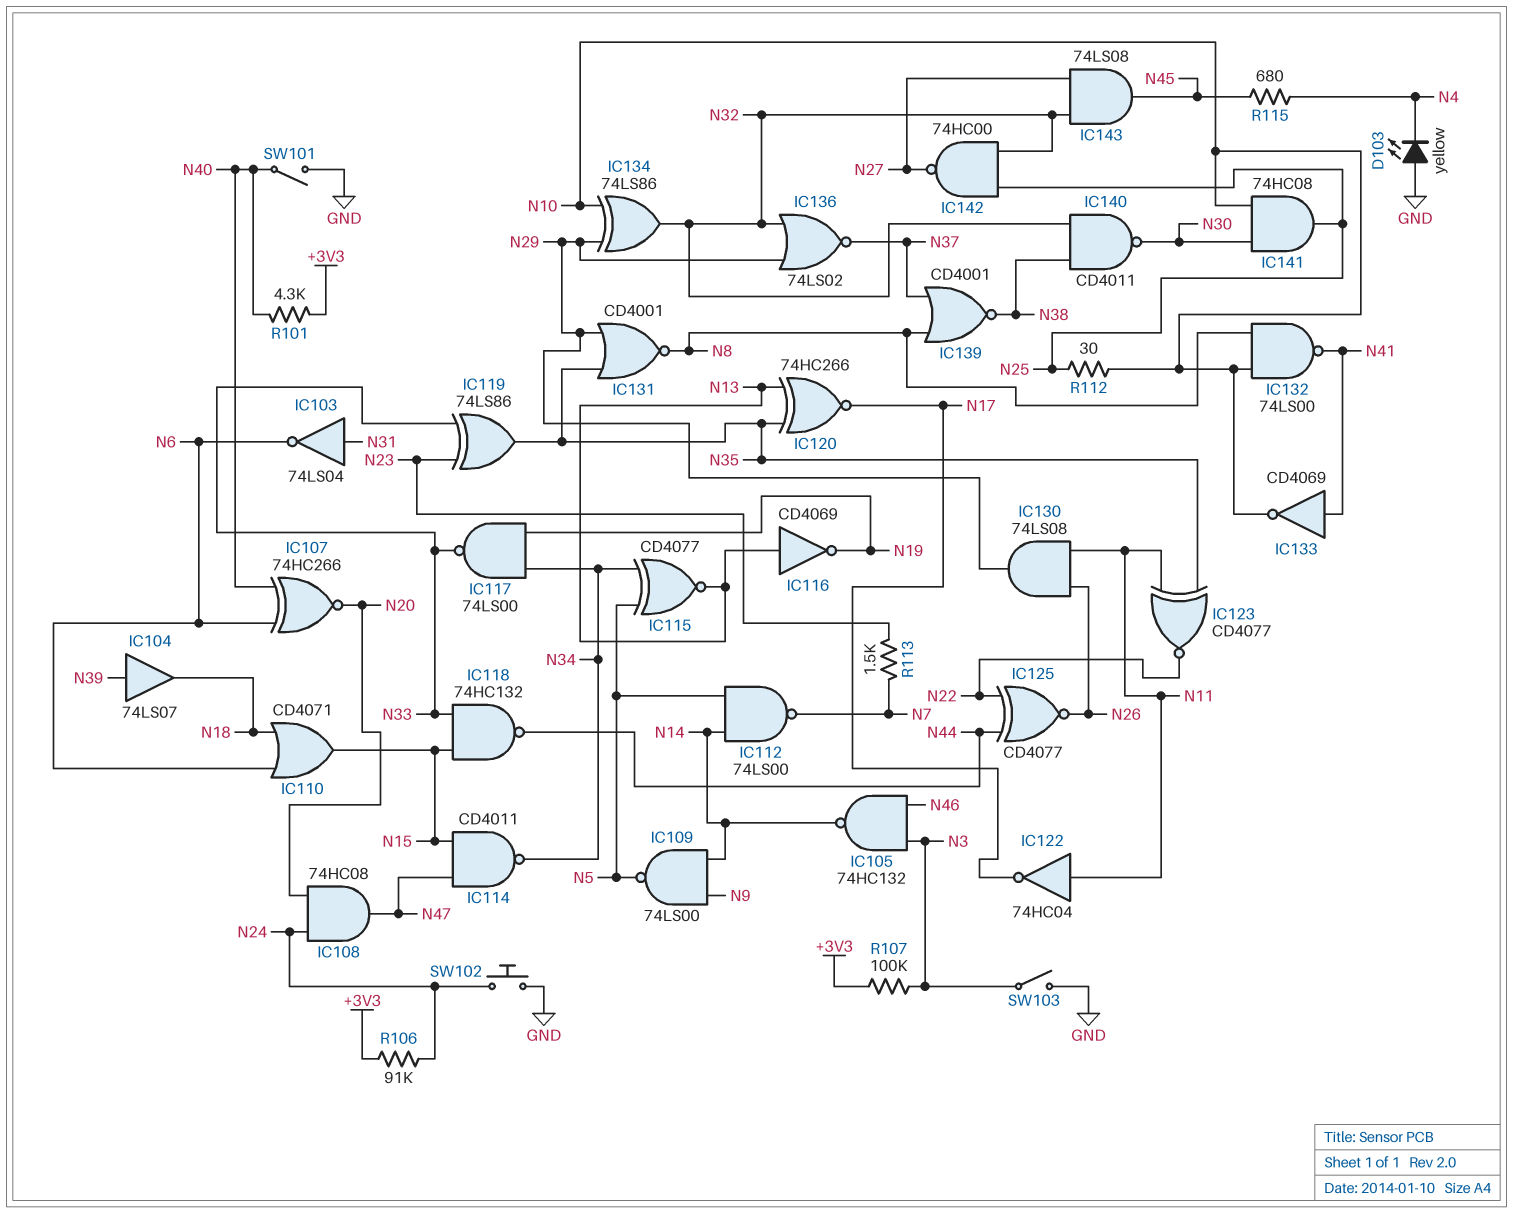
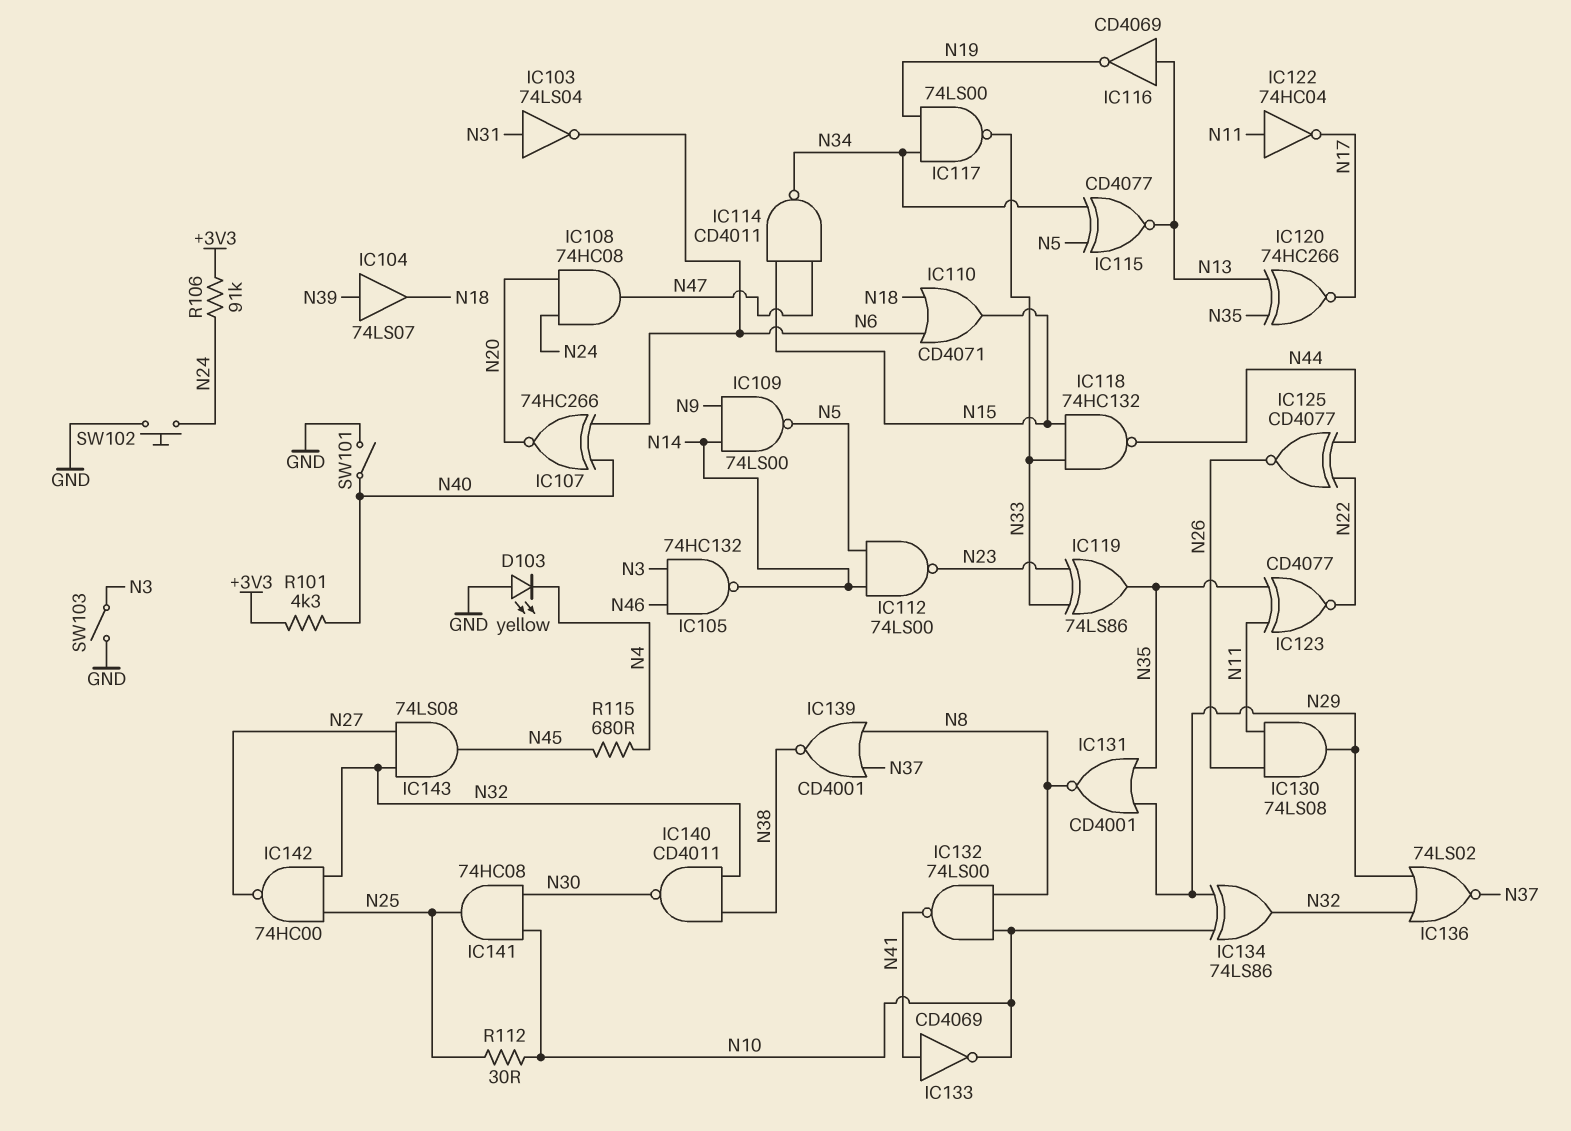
IC112: NAND 74LS00 (in N5, in N14, out N7) -> NAND 74LS00 (in N5, in N14, out N23)
R107: 100k (+3V3, N3) -> none
R113: 1.5k (N7, N23) -> none

